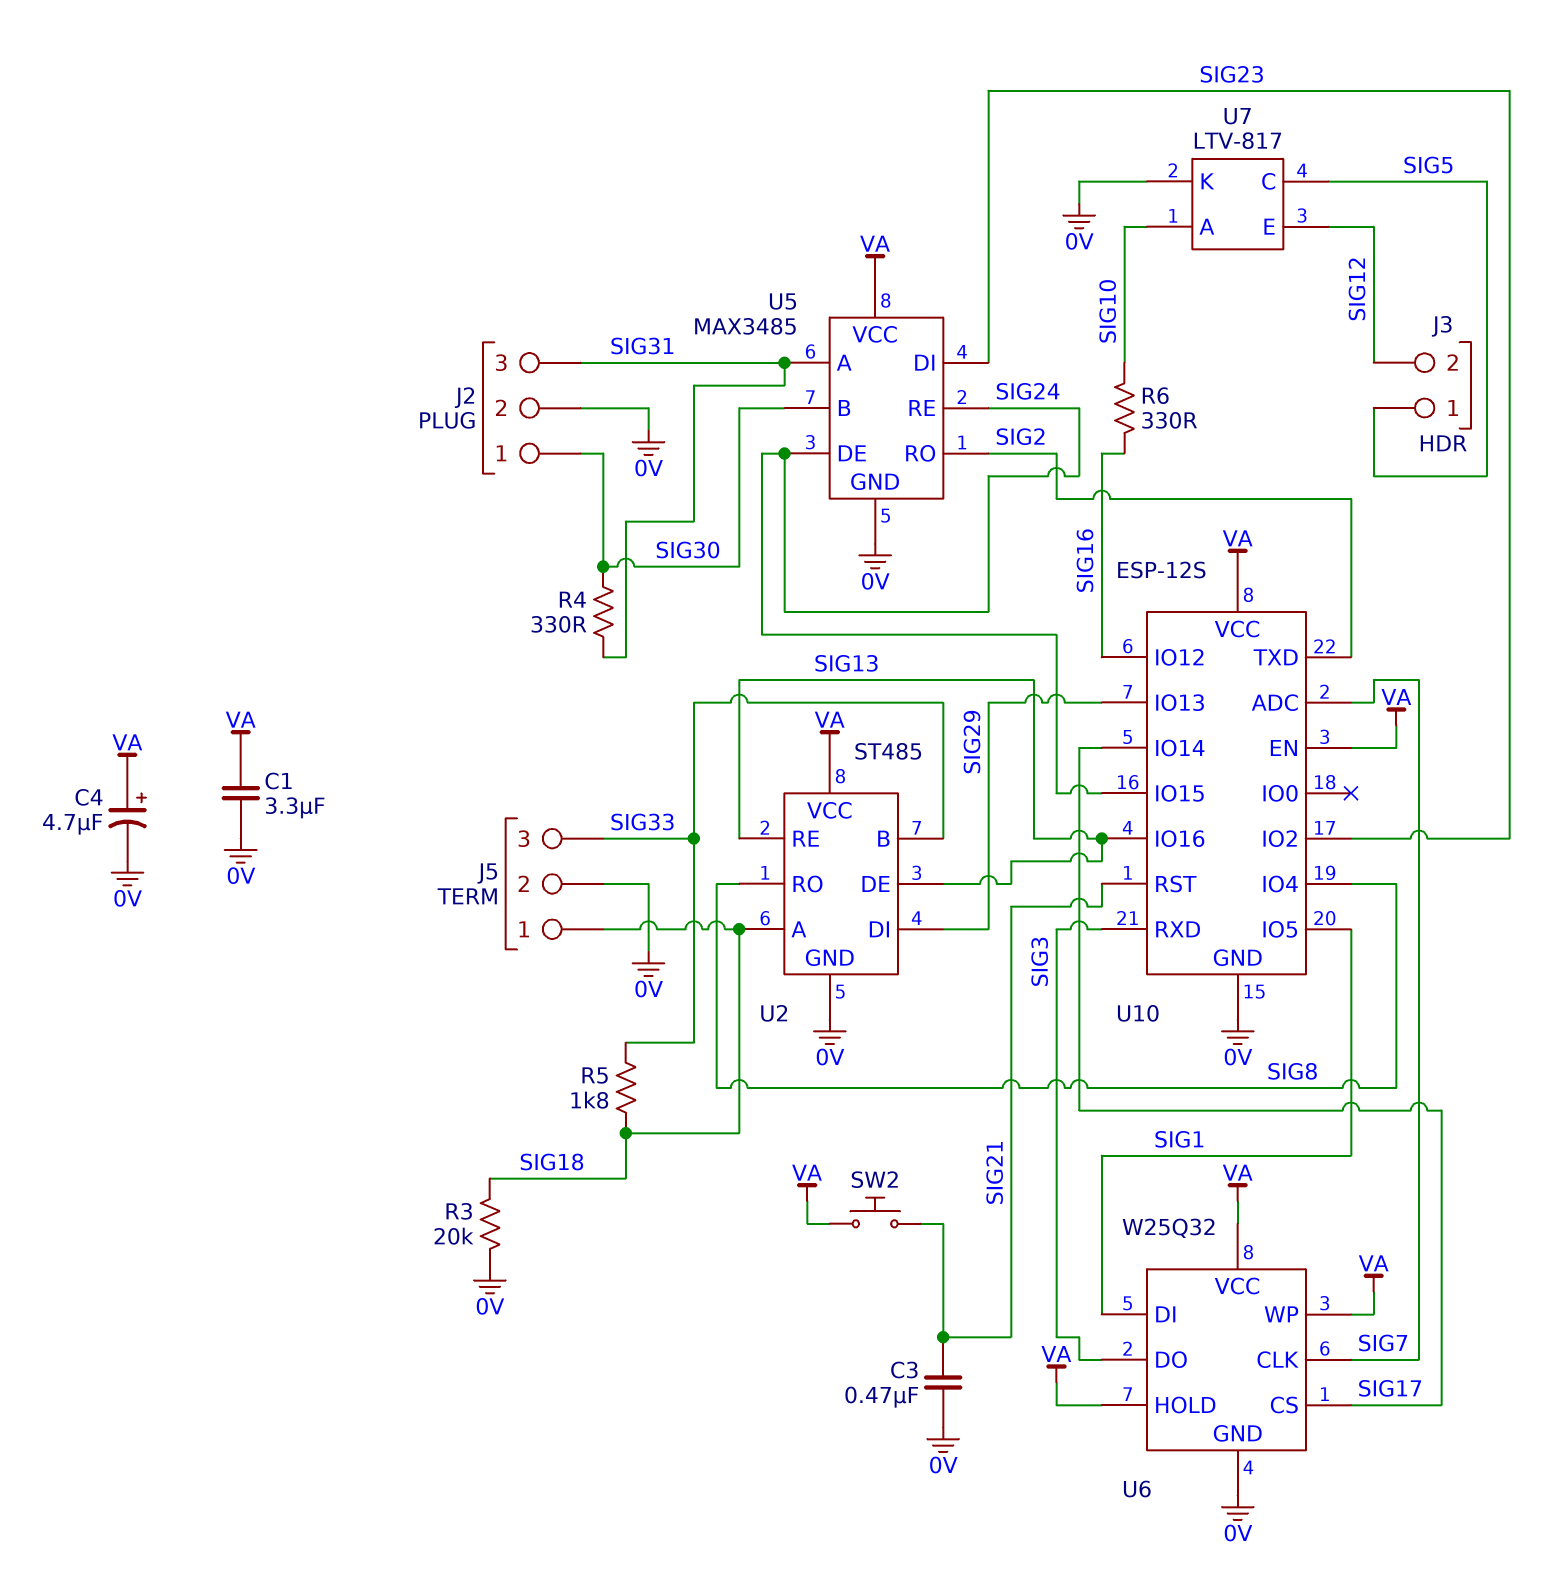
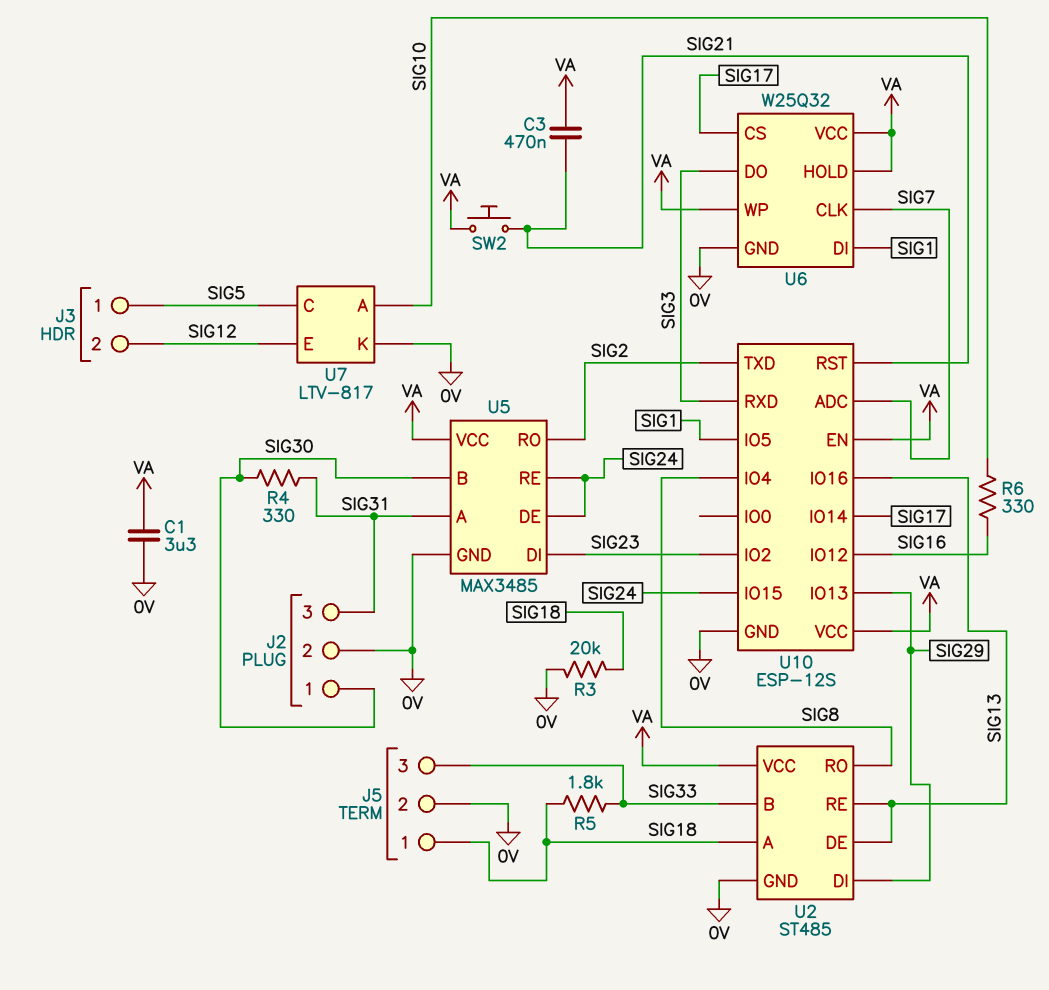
C3: 470nF (0V, SIG21) -> 470nF (SIG21, VA)
C4: 4.7uF (plus VA, minus 0V) -> none

